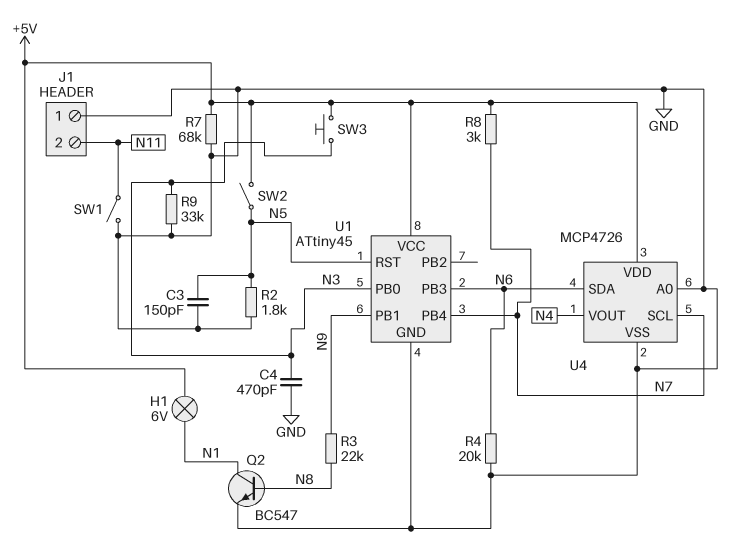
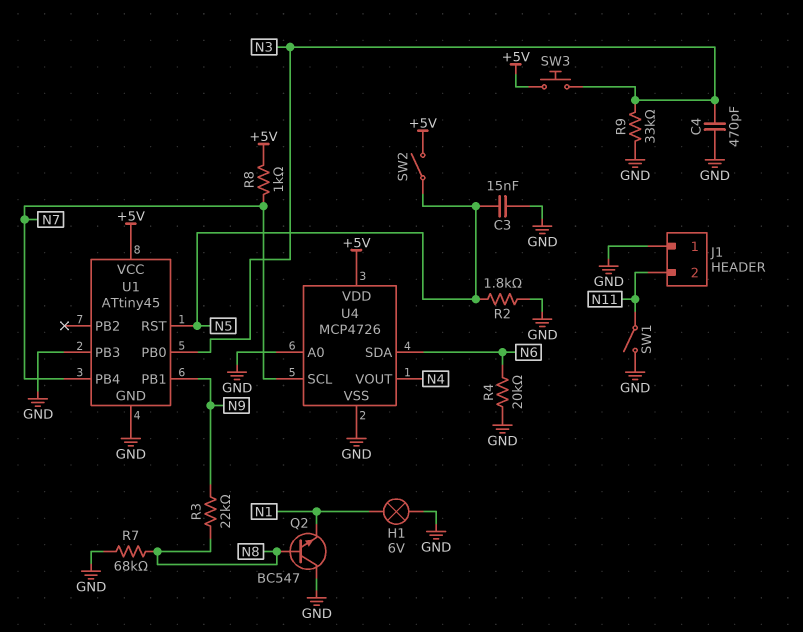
C3: 150pF (GND, N5) -> 15nF (GND, N5)
H1: lamp 6V (+5V, N1) -> lamp 6V (GND, N1)
Q2: NPN BC547 (B N8, C N1, E GND) -> NPN BC547 (B N8, C GND, E N1)
R7: 68k (+5V, GND) -> 68k (GND, N8)
R8: 3k (+5V, N7) -> 1k (+5V, N7)
U1 pin PB3: N6 -> GND

